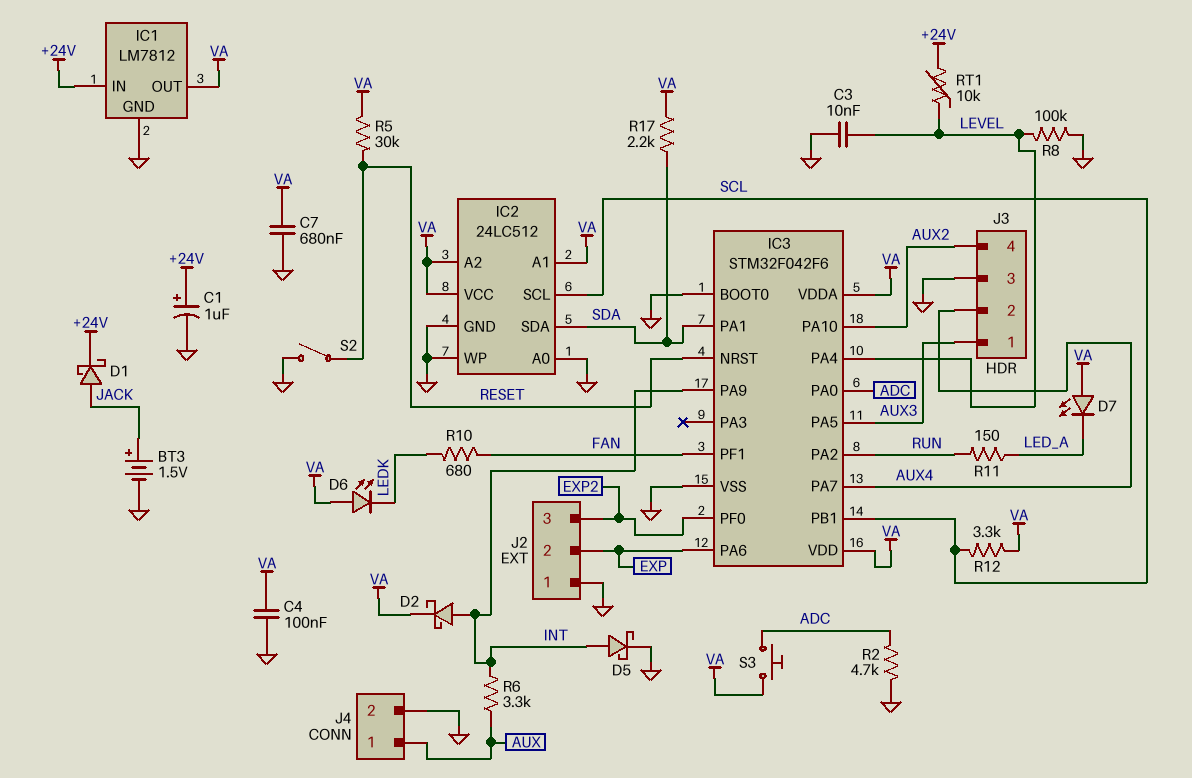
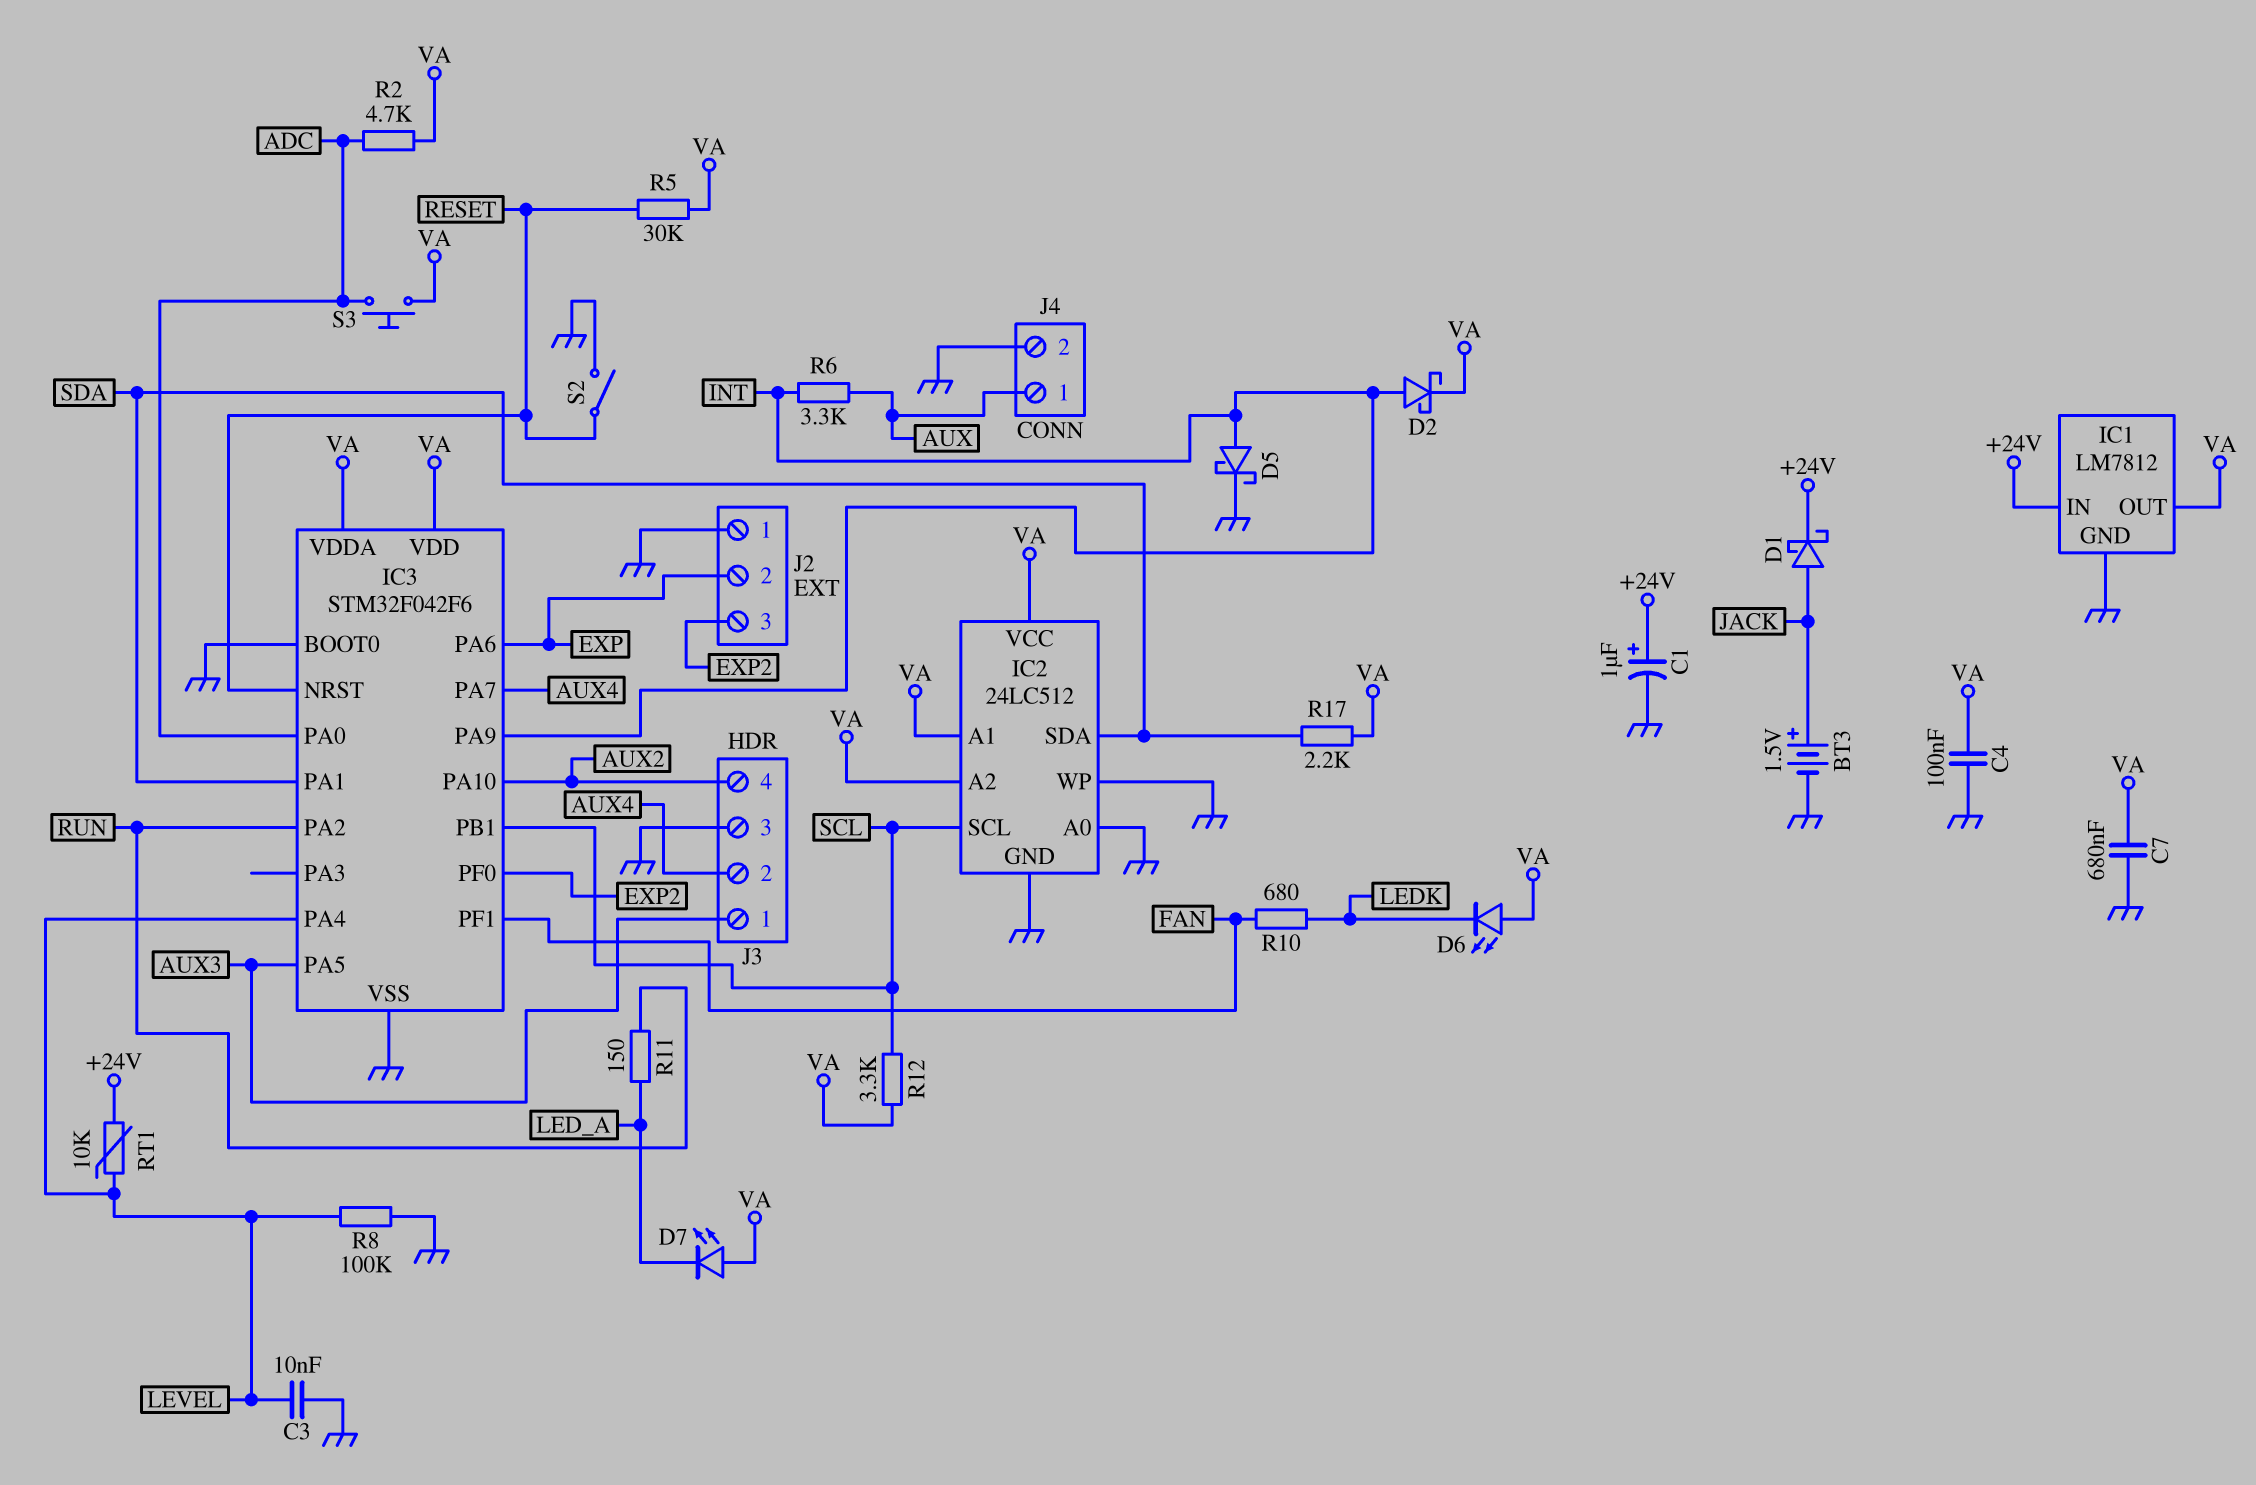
R2: 4.7k (ADC, GND) -> 4.7k (ADC, VA)

